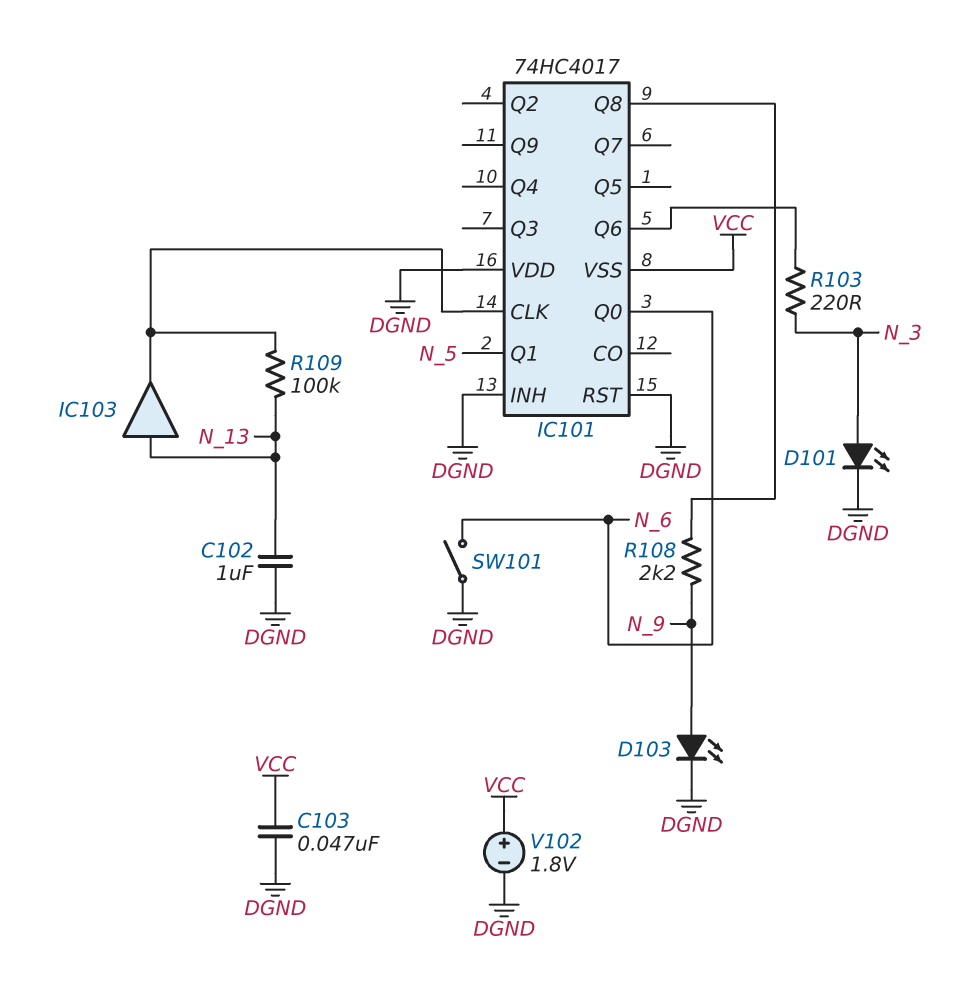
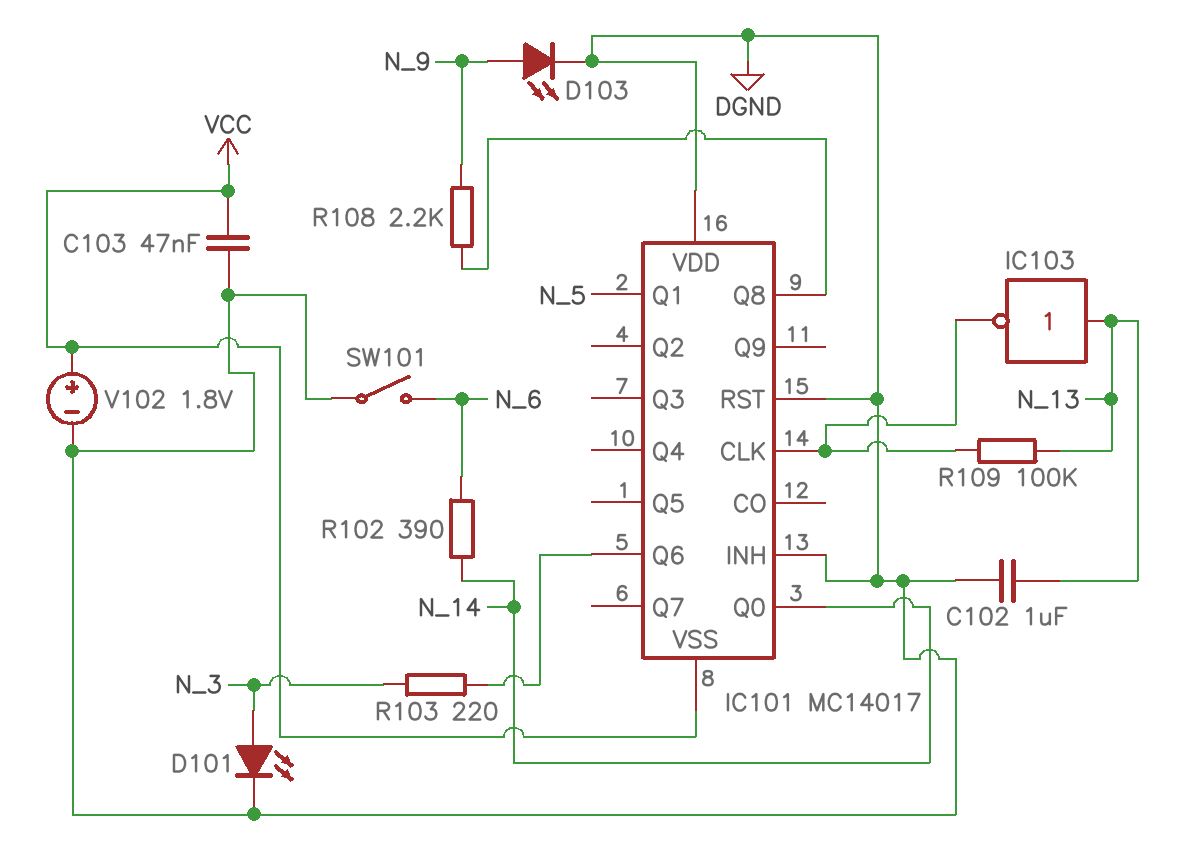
IC101: 74HC4017 -> MC14017
IC101 pin Q0: N_6 -> N_14
IC103: buffer (in N_13, out IC101/CLK) -> NOT (in N_13, out IC101/CLK)
R102: none -> 390 (N_6, N_14)

